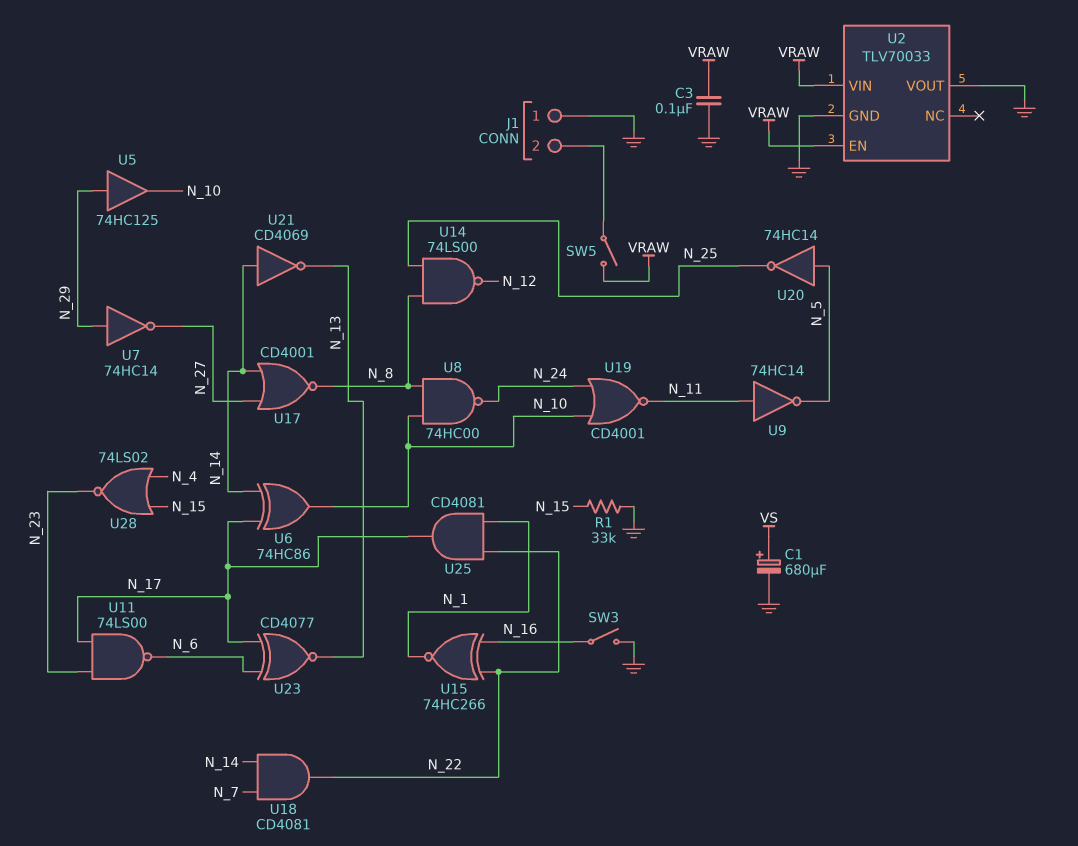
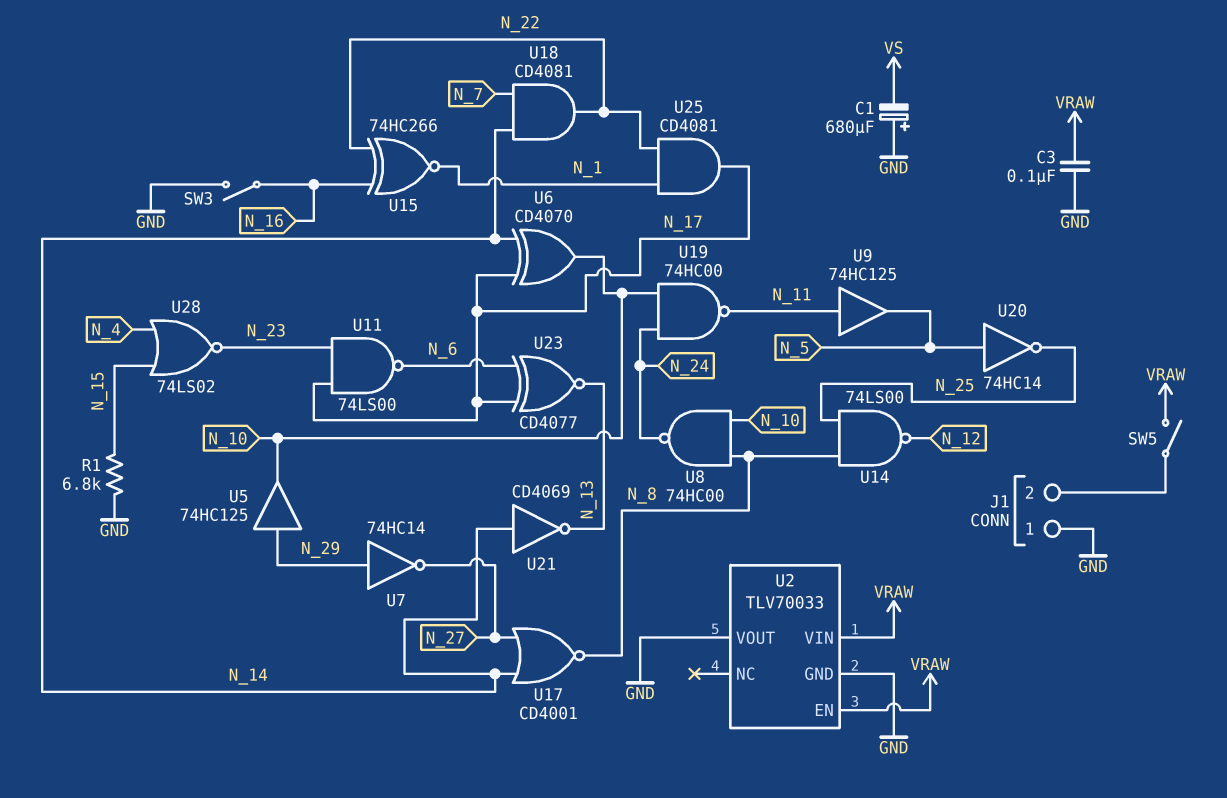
C1: 680uF (plus VS, minus GND) -> 680uF (plus GND, minus VS)
R1: 33k (GND, N_15) -> 6.8k (GND, N_15)
U6: XOR 74HC86 (in N_14, in N_17, out N_10) -> XOR CD4070 (in N_14, in N_17, out N_10)
U9: NOT 74HC14 (in N_11, out N_5) -> buffer 74HC125 (in N_11, out N_5)
U19: NOR CD4001 (in N_10, in N_24, out N_11) -> NAND 74HC00 (in N_10, in N_24, out N_11)

